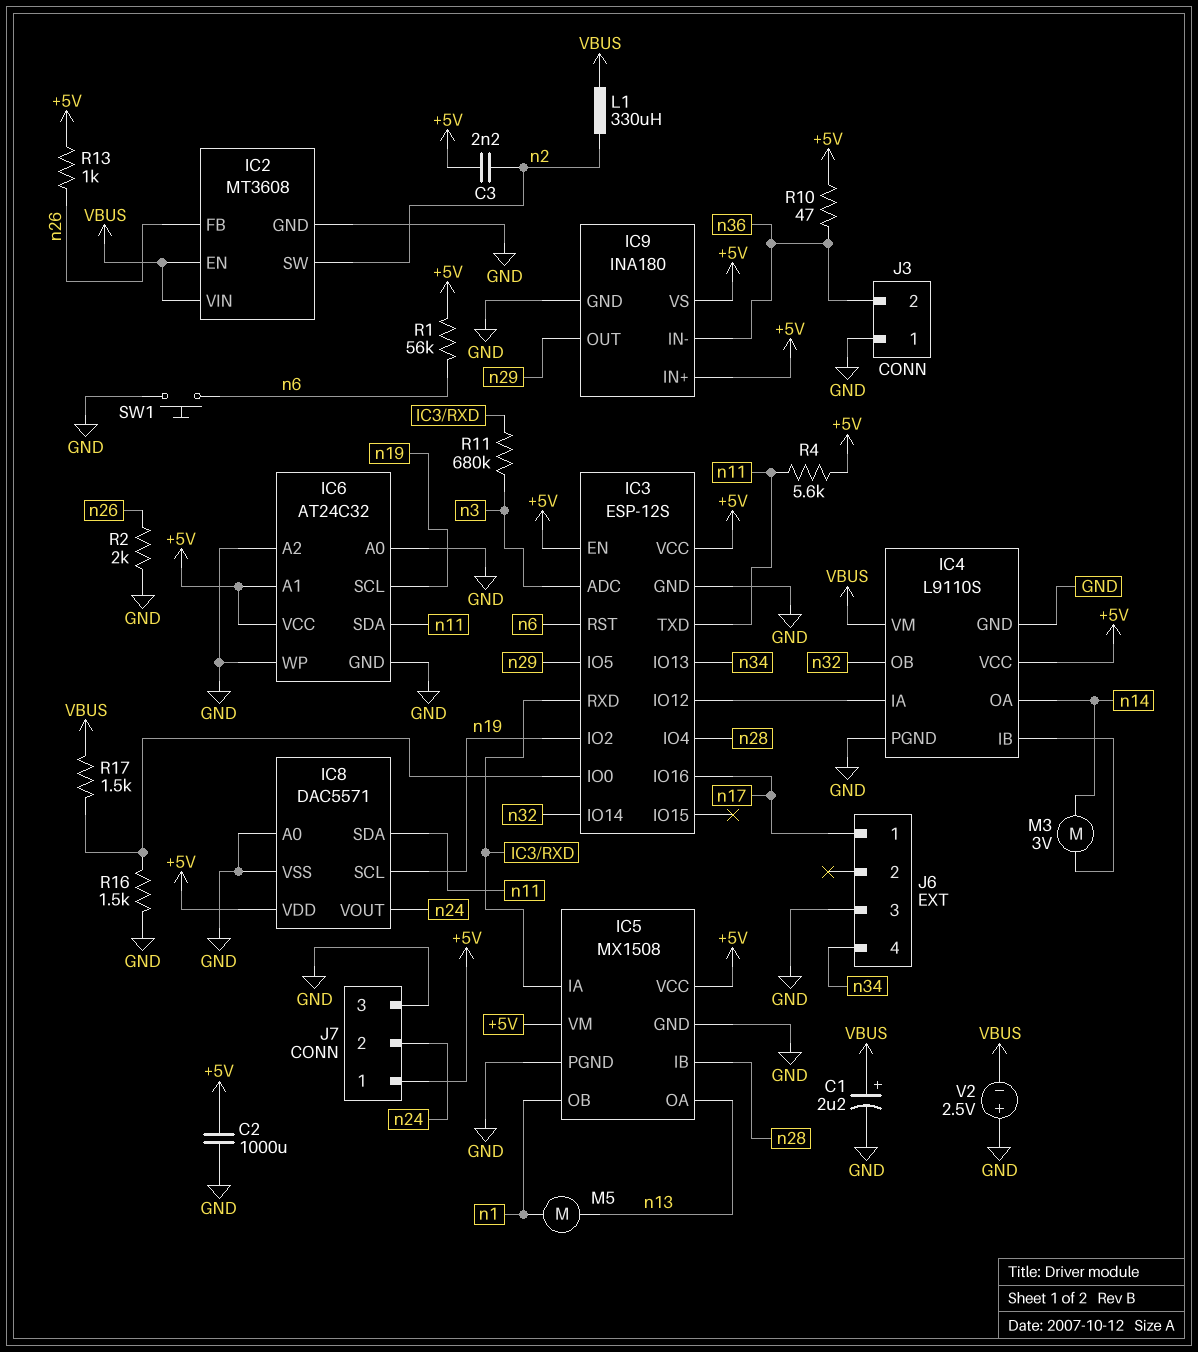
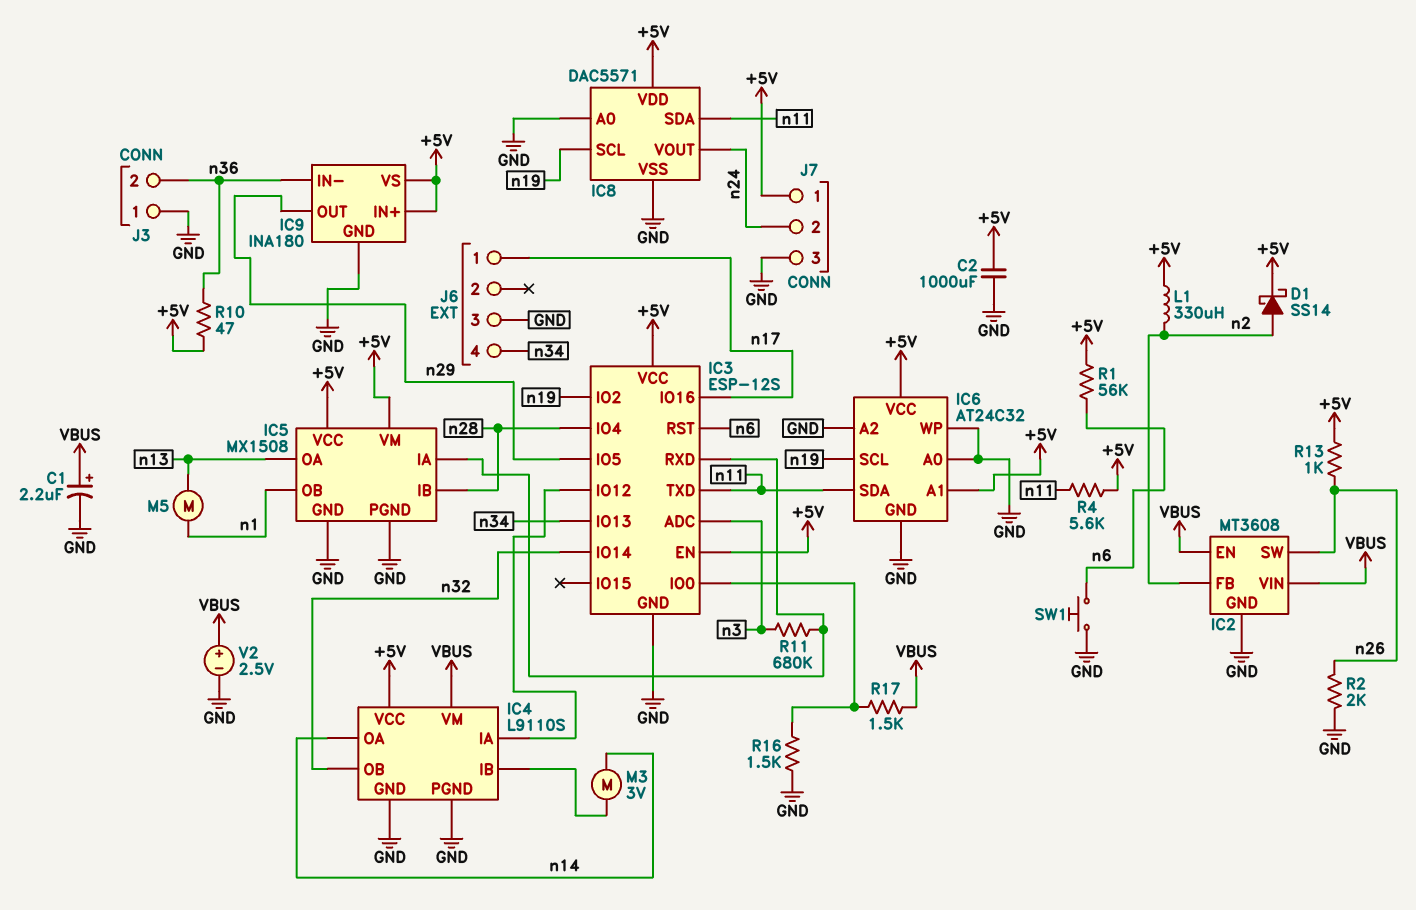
C3: 2.2nF (+5V, n2) -> none
D1: none -> schottky SS14 (A n2, K +5V)
IC2 pin FB: n26 -> n2
IC2 pin SW: n2 -> n26
L1: 330uH (VBUS, n2) -> 330uH (+5V, n2)
V2: 2.5V (plus GND, minus VBUS) -> 2.5V (plus VBUS, minus GND)

